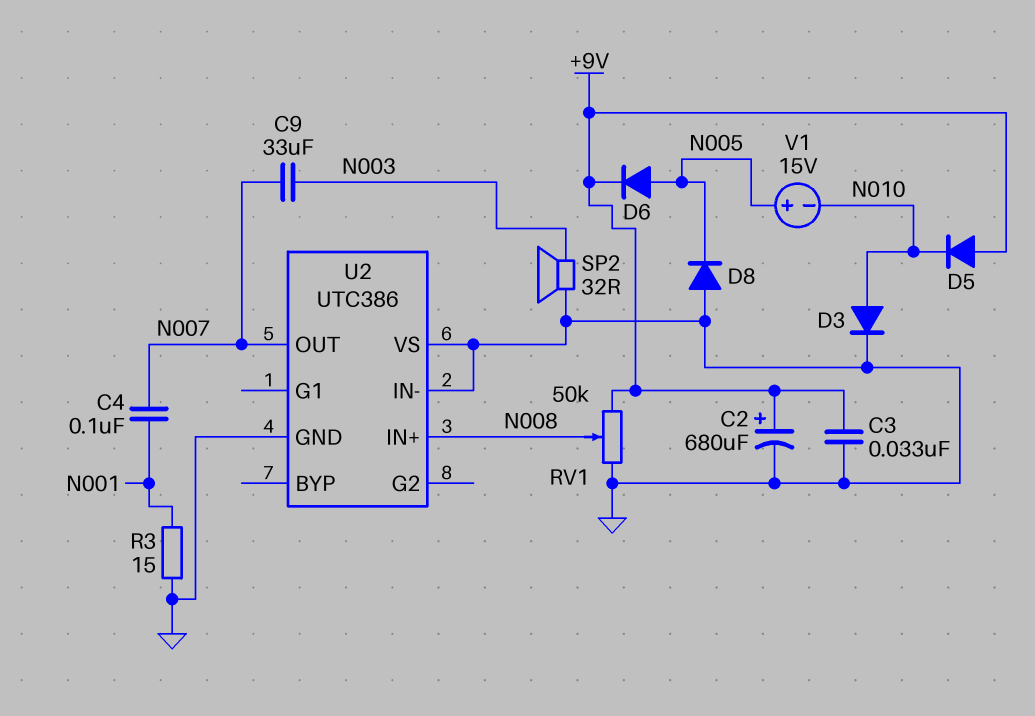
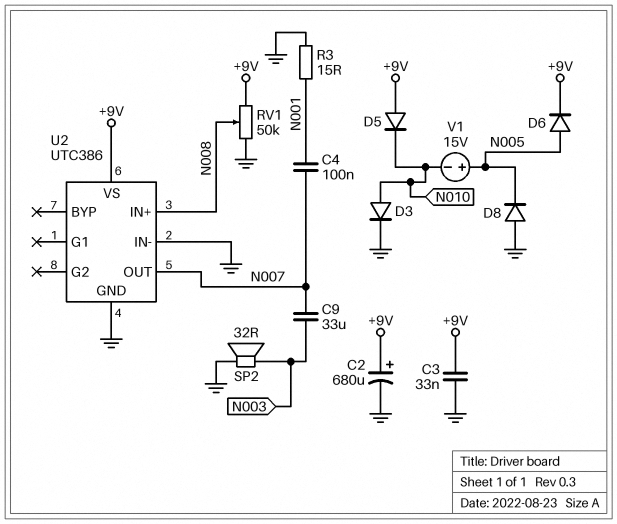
U2 pin VS: GND -> +9V

